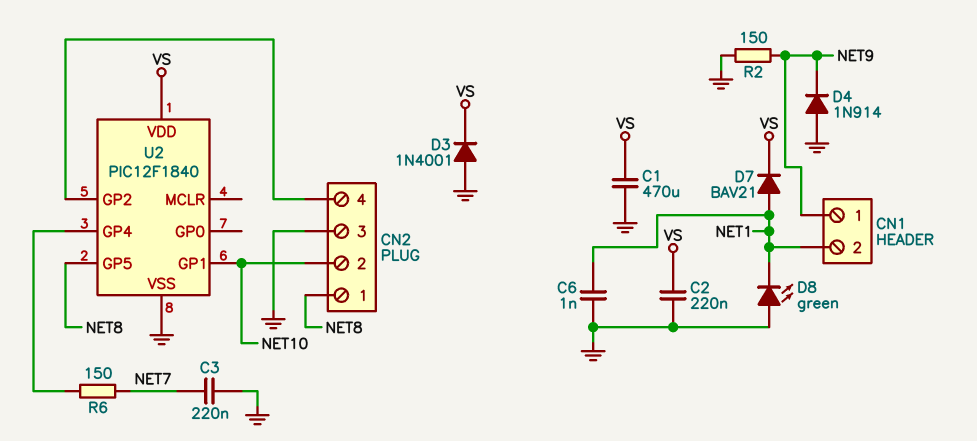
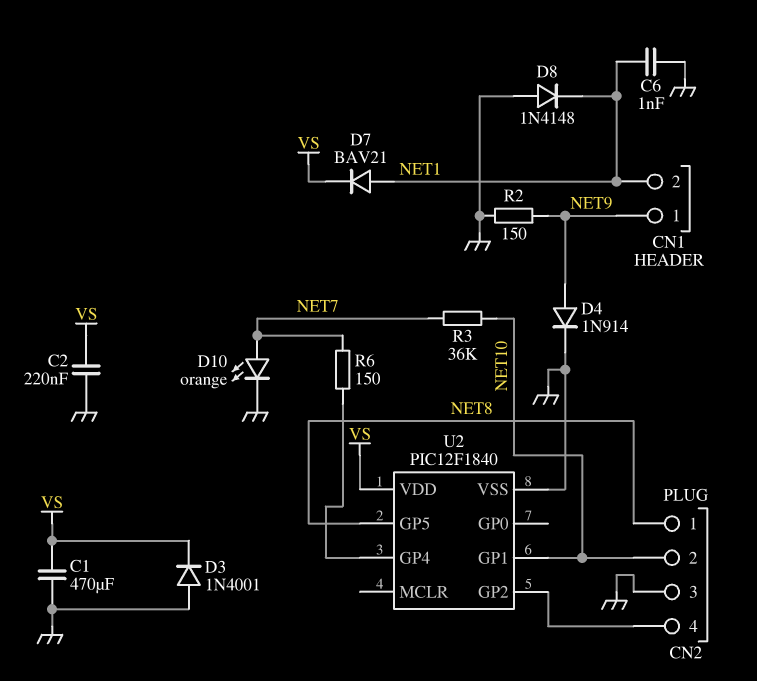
C3: 220nF (GND, NET7) -> none
D4: diode 1N914 (A GND, K NET9) -> diode 1N914 (A NET9, K GND)
D8: LED green (A GND, K NET1) -> diode 1N4148 (A GND, K NET1)
D10: none -> LED orange (A NET7, K GND)
R3: none -> 36k (NET7, NET10)

